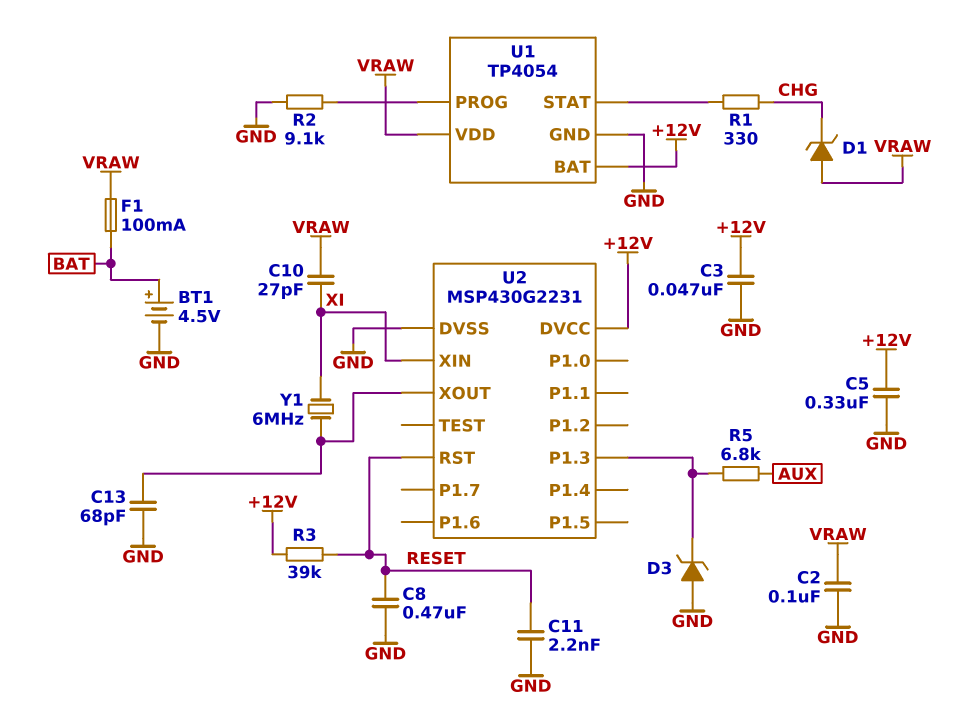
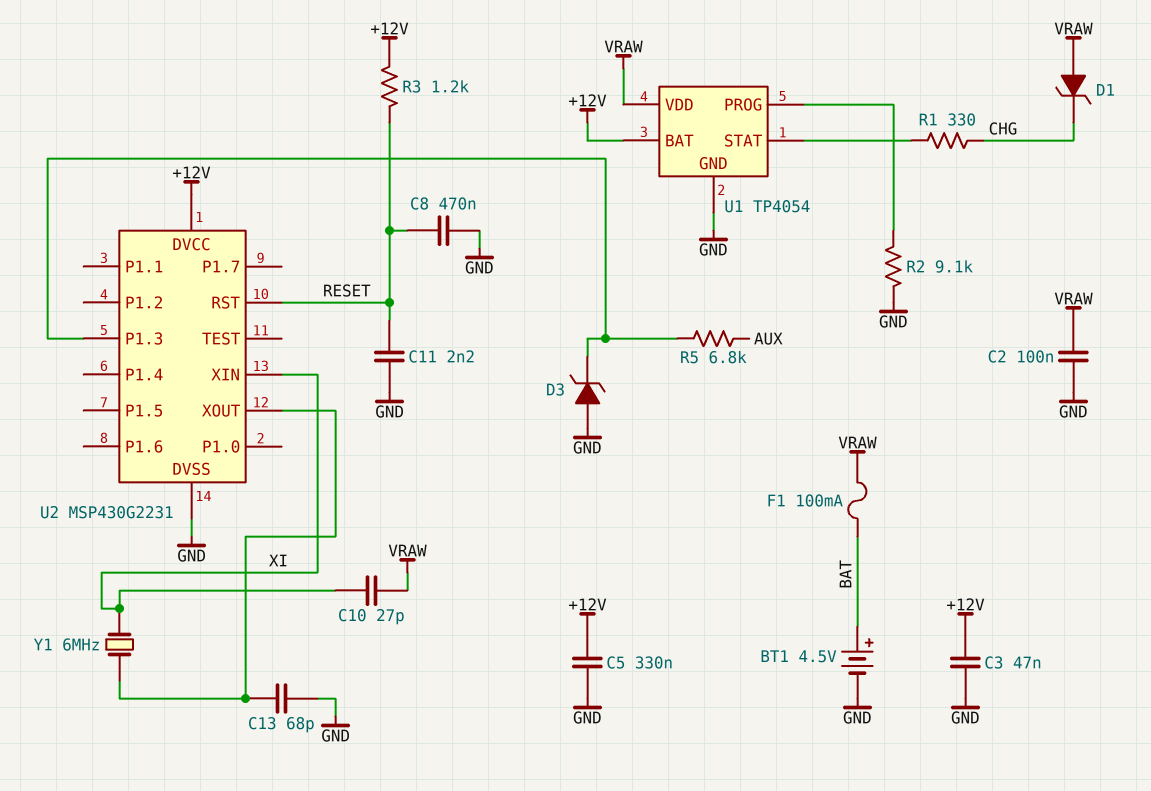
R3: 39k (+12V, RESET) -> 1.2k (+12V, RESET)

